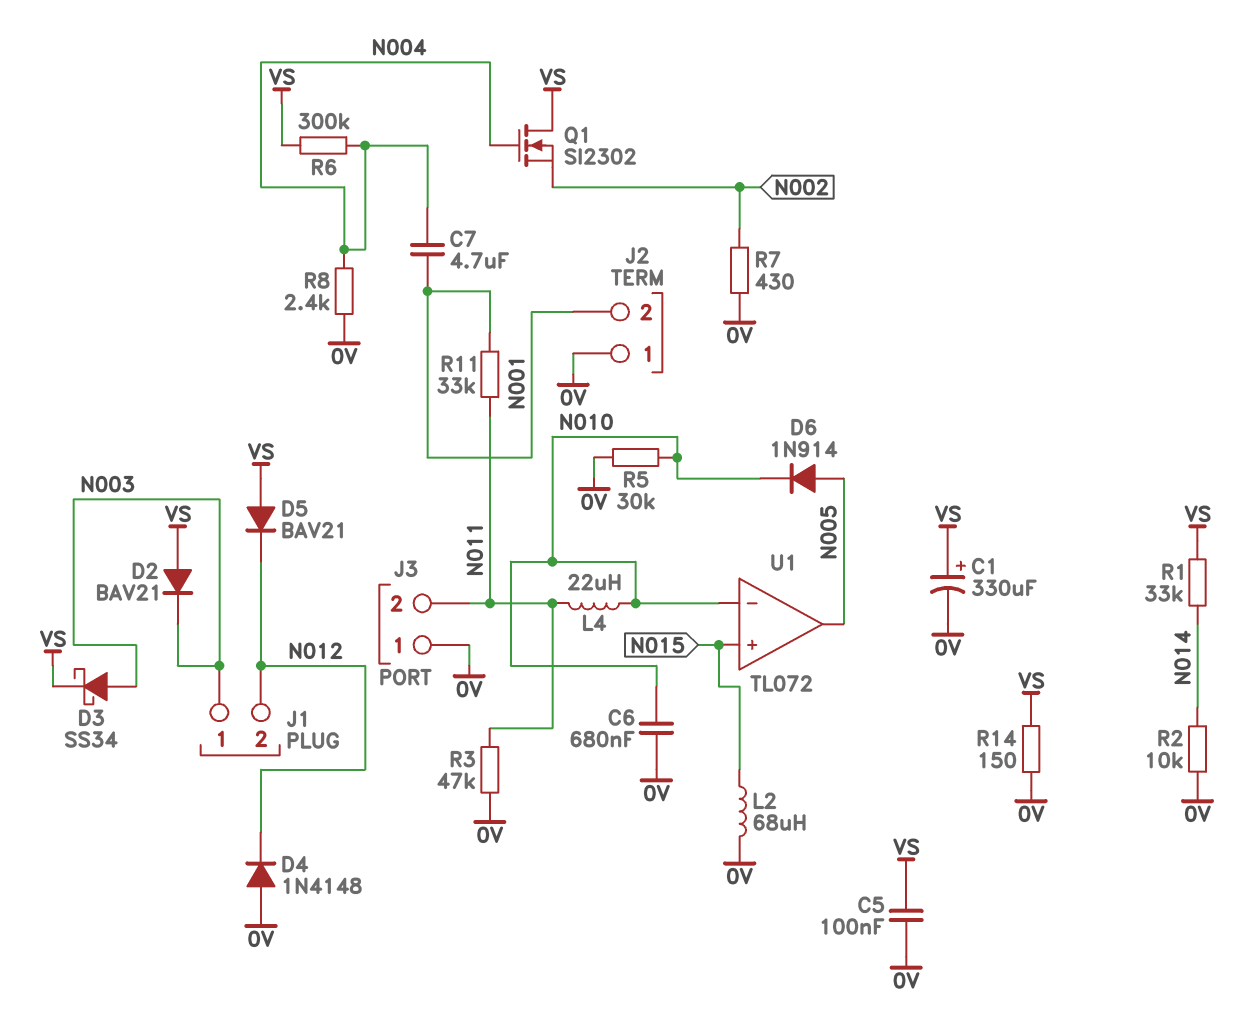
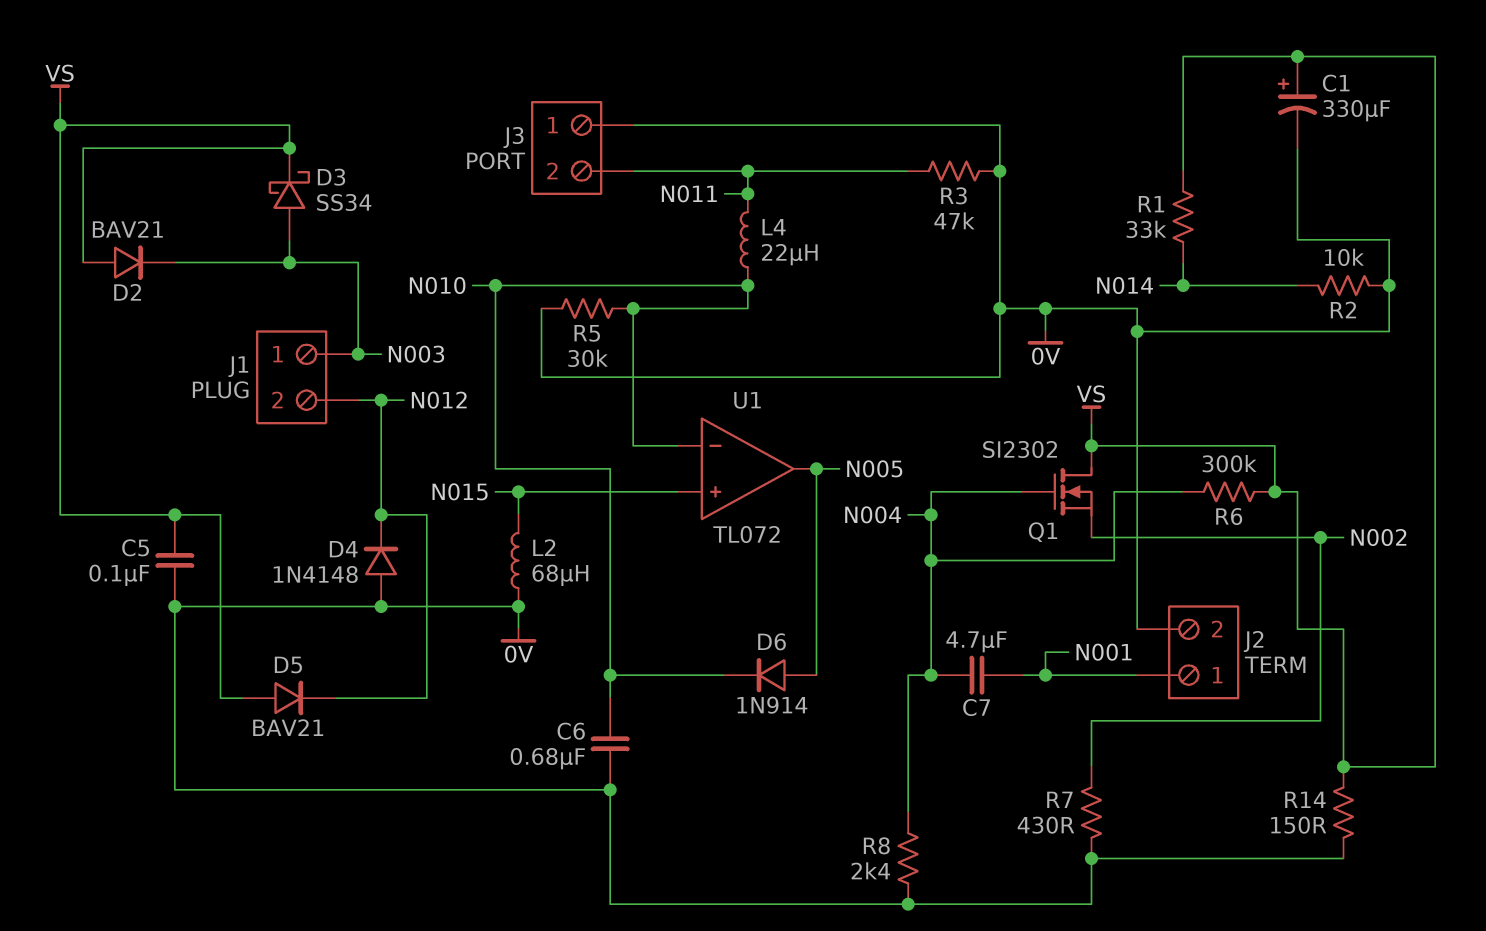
J2 pin 1: 0V -> N001
J2 pin 2: N001 -> 0V
R11: 33k (N001, N011) -> none

